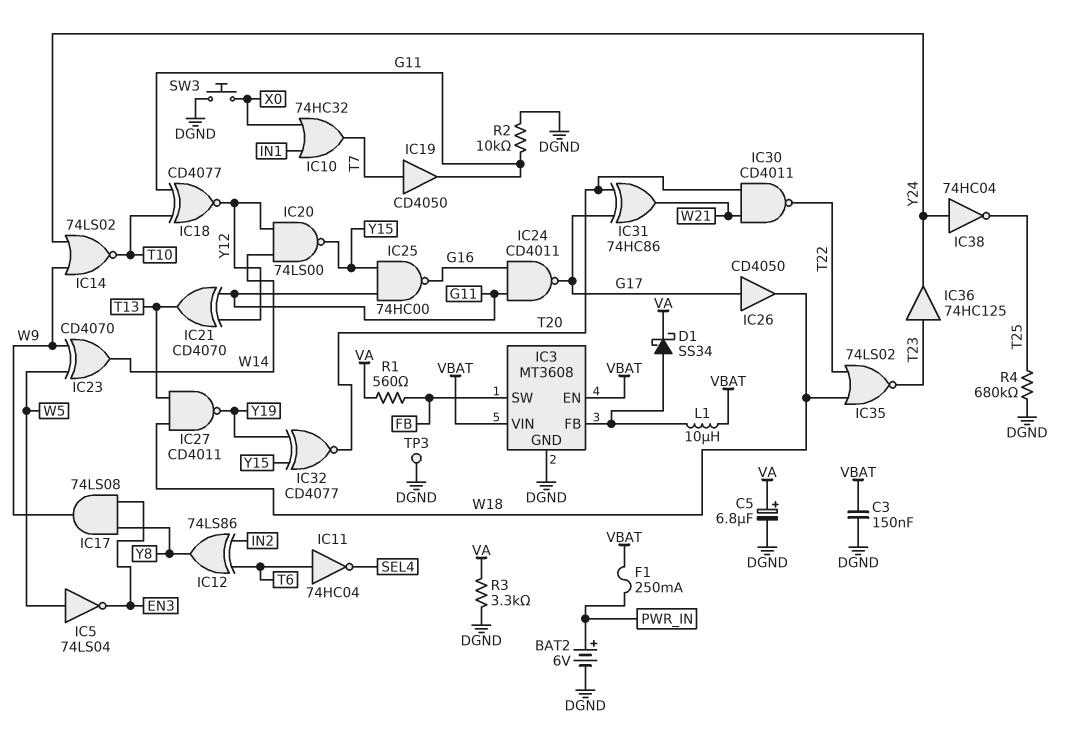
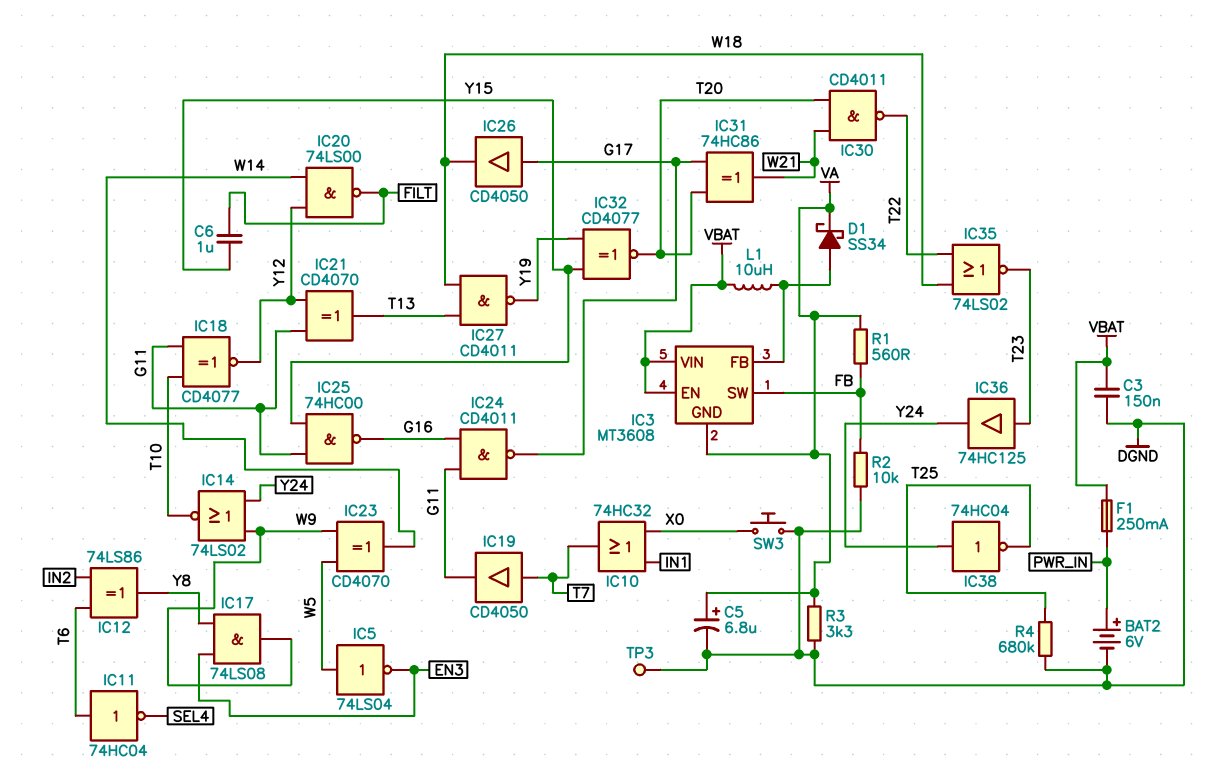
C6: none -> 1uF (FILT, Y15)
IC3 pin GND: DGND -> VA
IC20: NAND 74LS00 (in W14, in Y12, out Y15) -> NAND 74LS00 (in W14, in Y12, out FILT)
R2: 10k (DGND, G11) -> 10k (DGND, FB)

